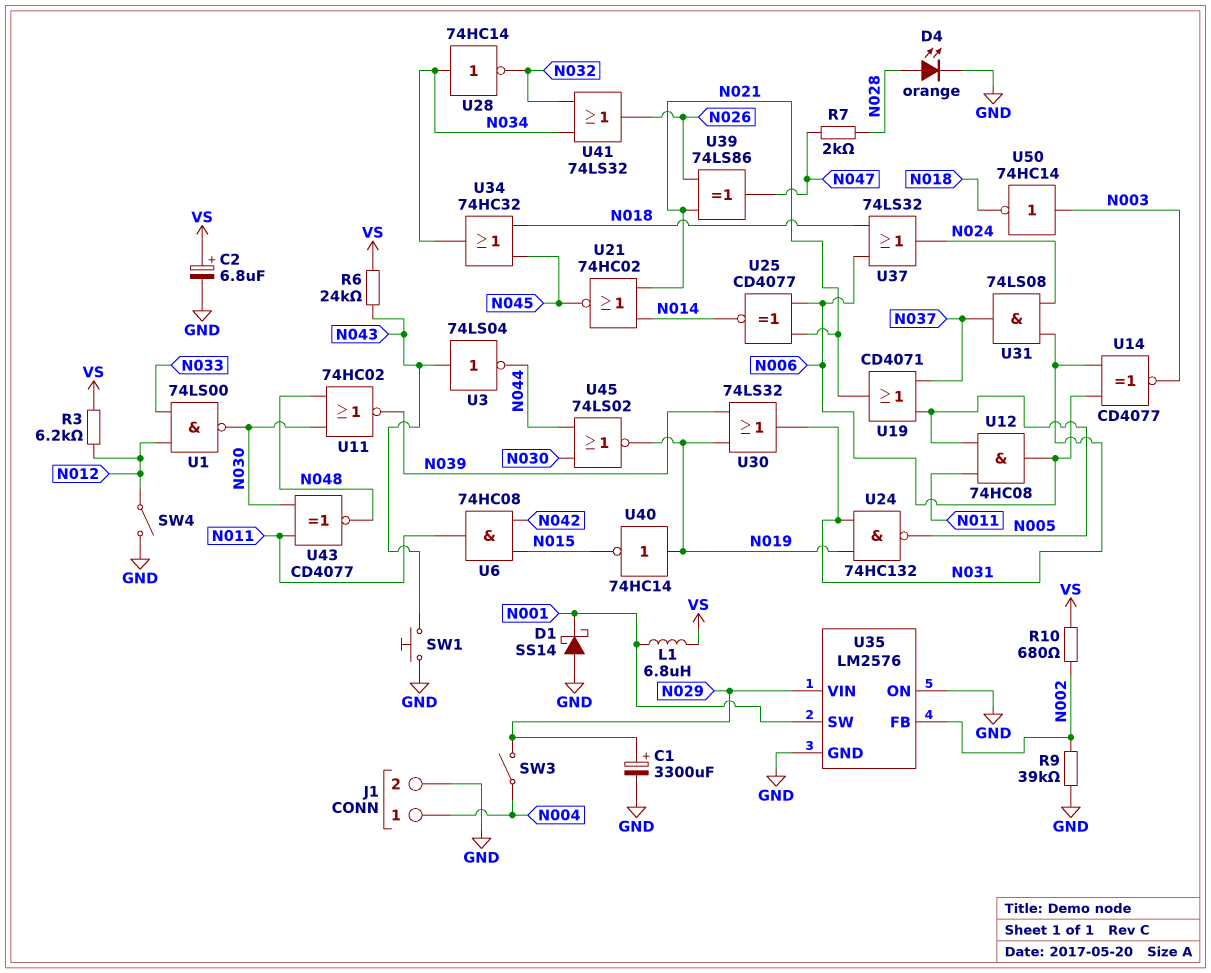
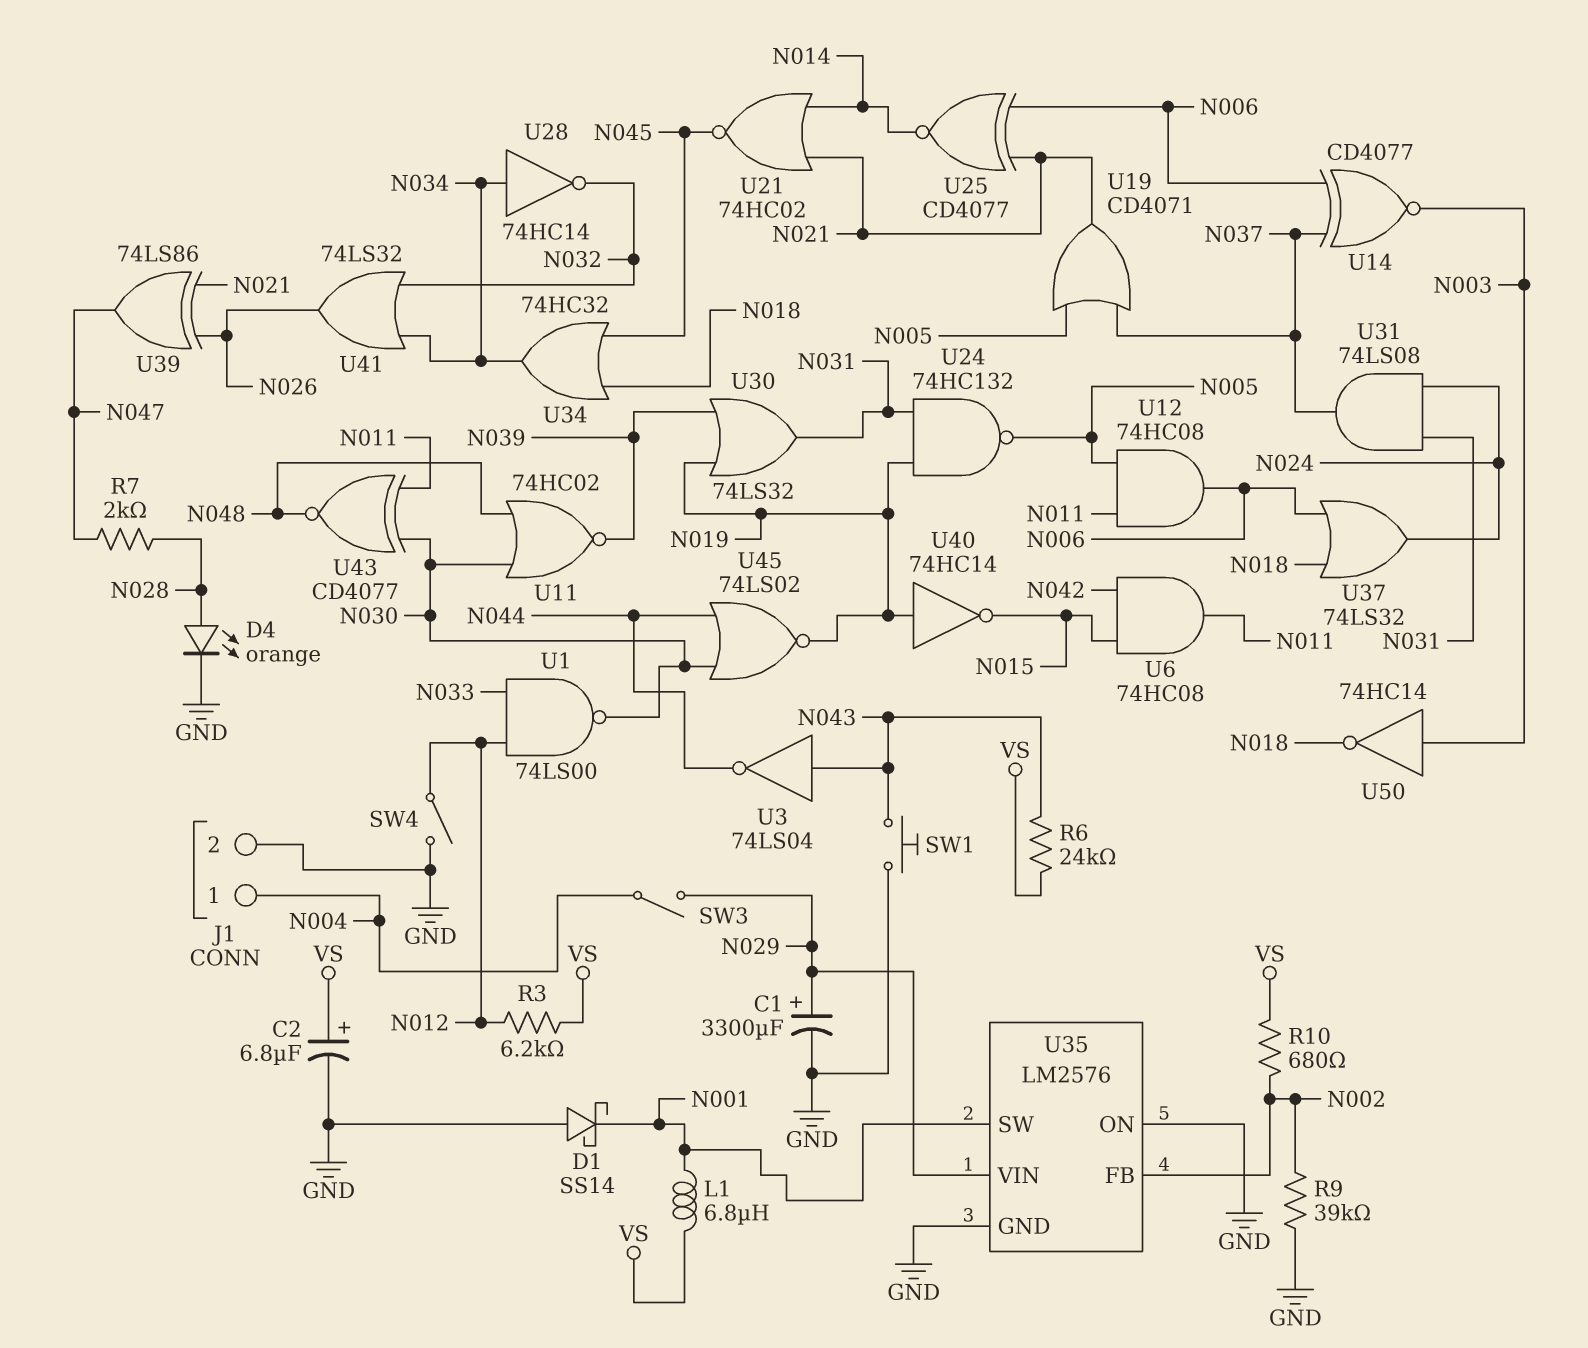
U14: XNOR CD4077 (in N006, in N031, out N003) -> XNOR CD4077 (in N006, in N037, out N003)

